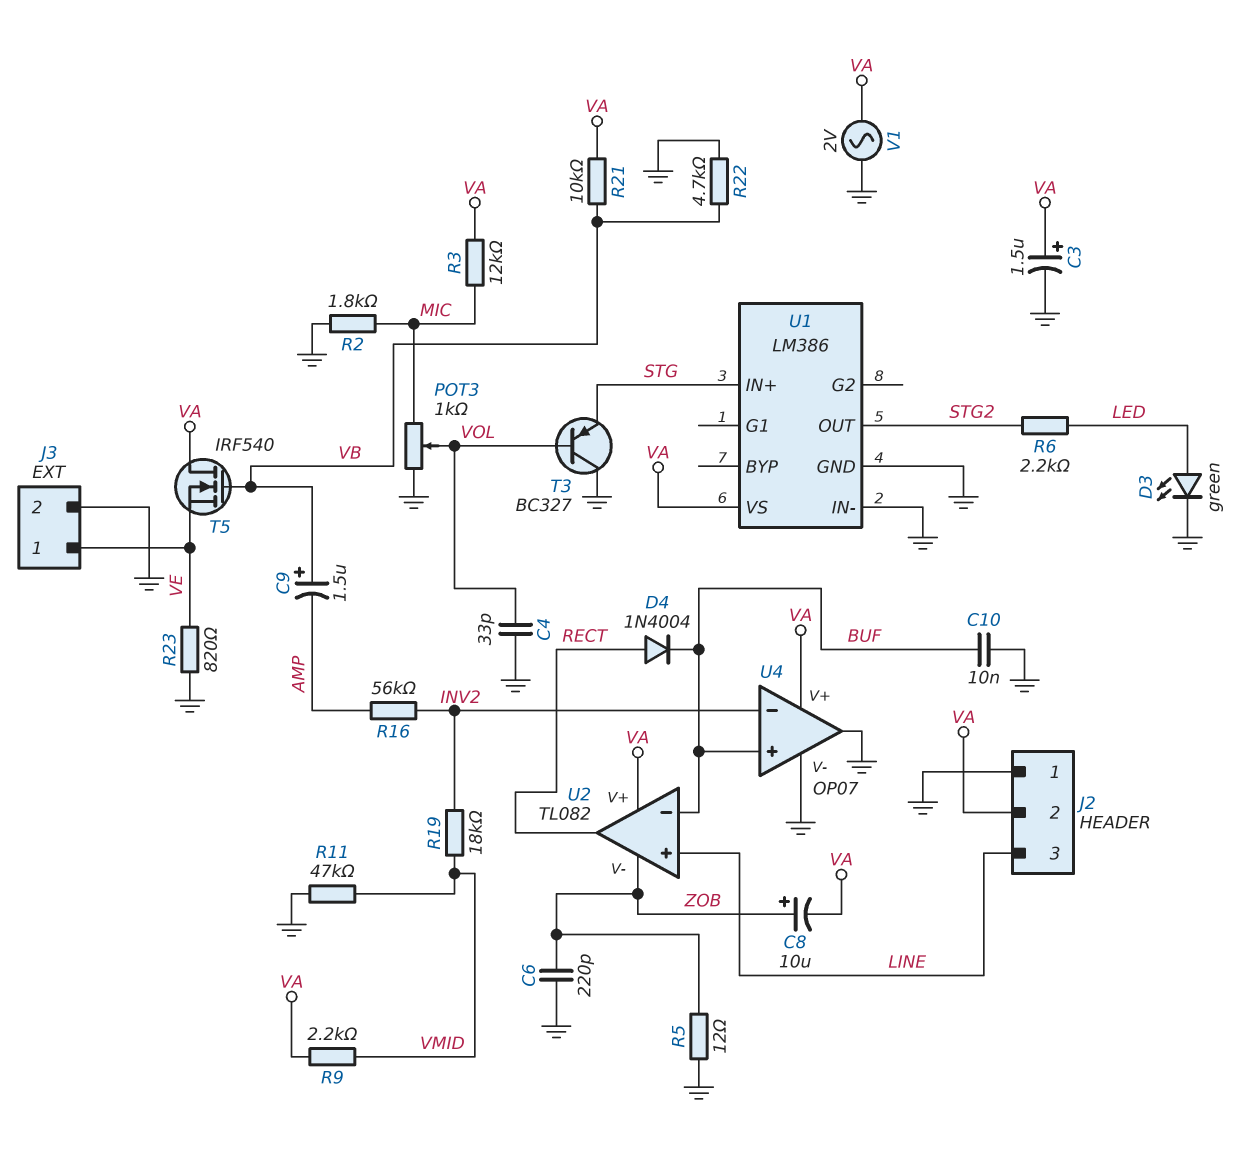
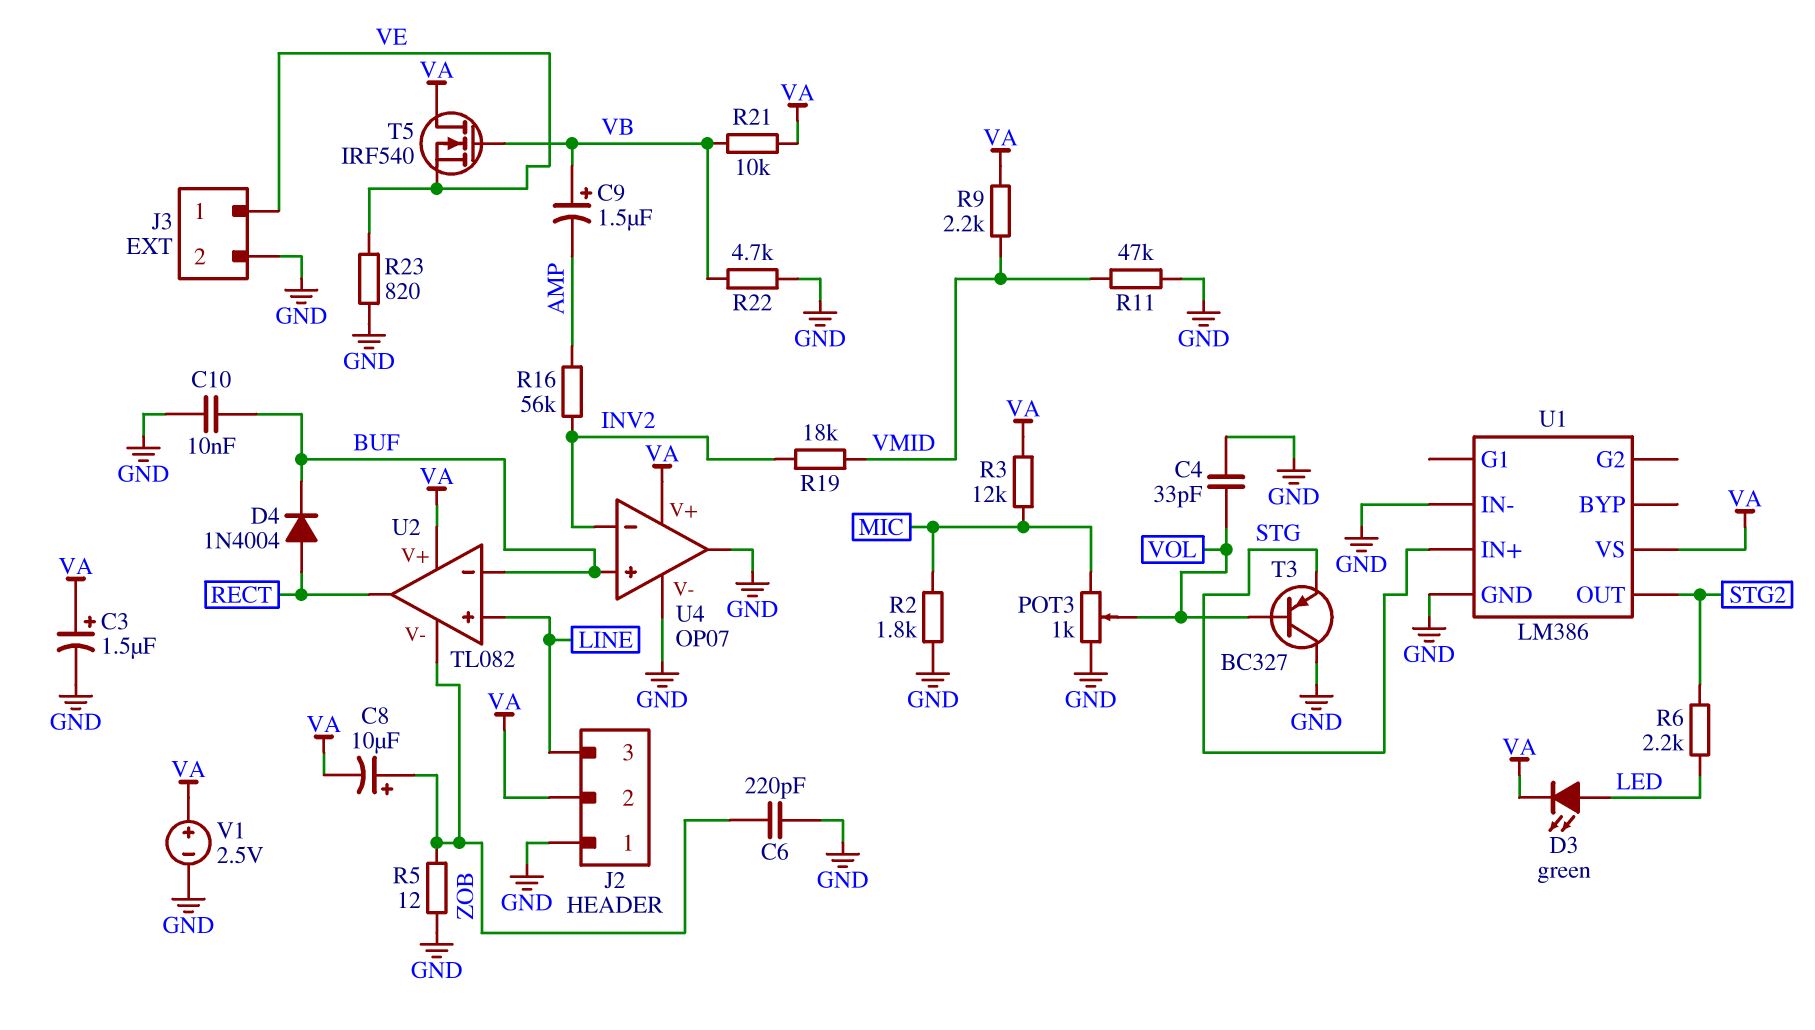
D3: LED green (A LED, K GND) -> LED green (A LED, K VA)
V1: AC 2V (GND, VA) -> 2.5V (plus VA, minus GND)

